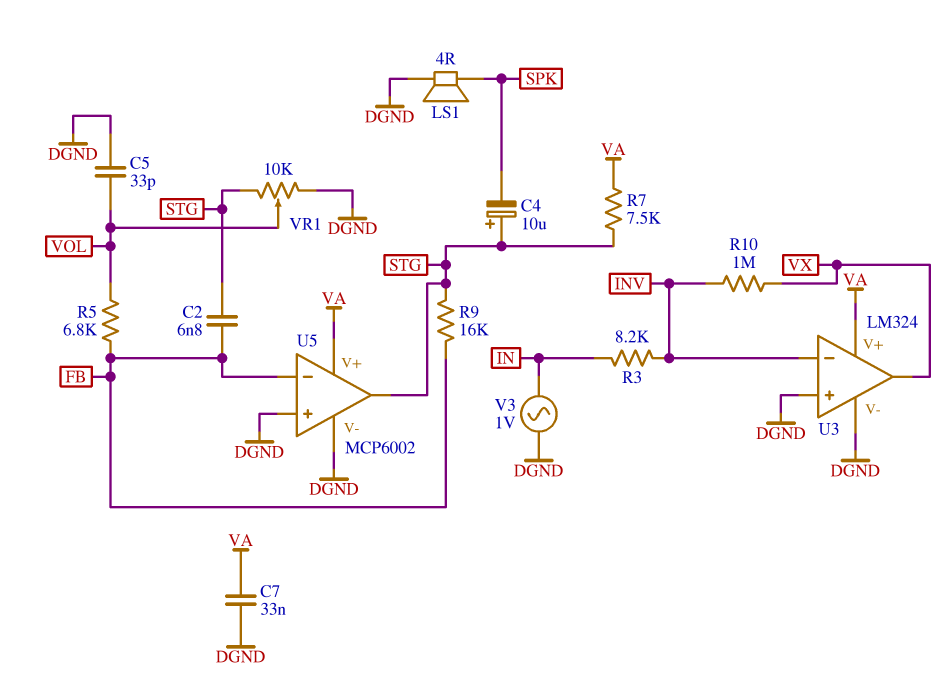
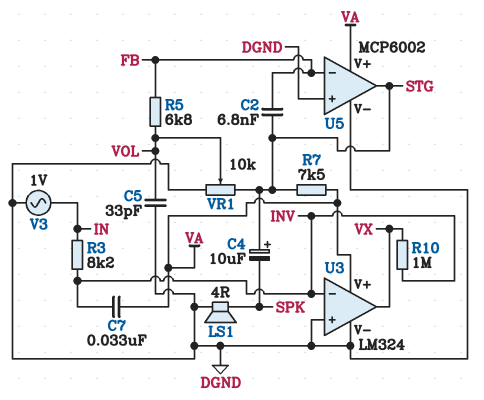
C7: 33nF (DGND, VA) -> 33nF (INV, VA)
R9: 16k (FB, STG) -> none

